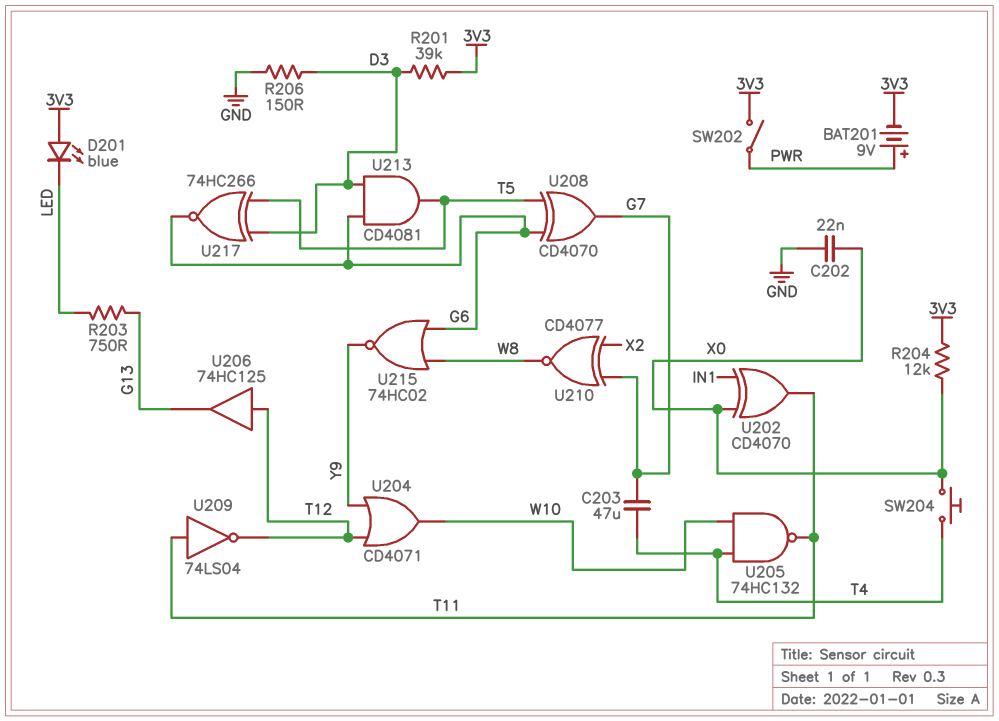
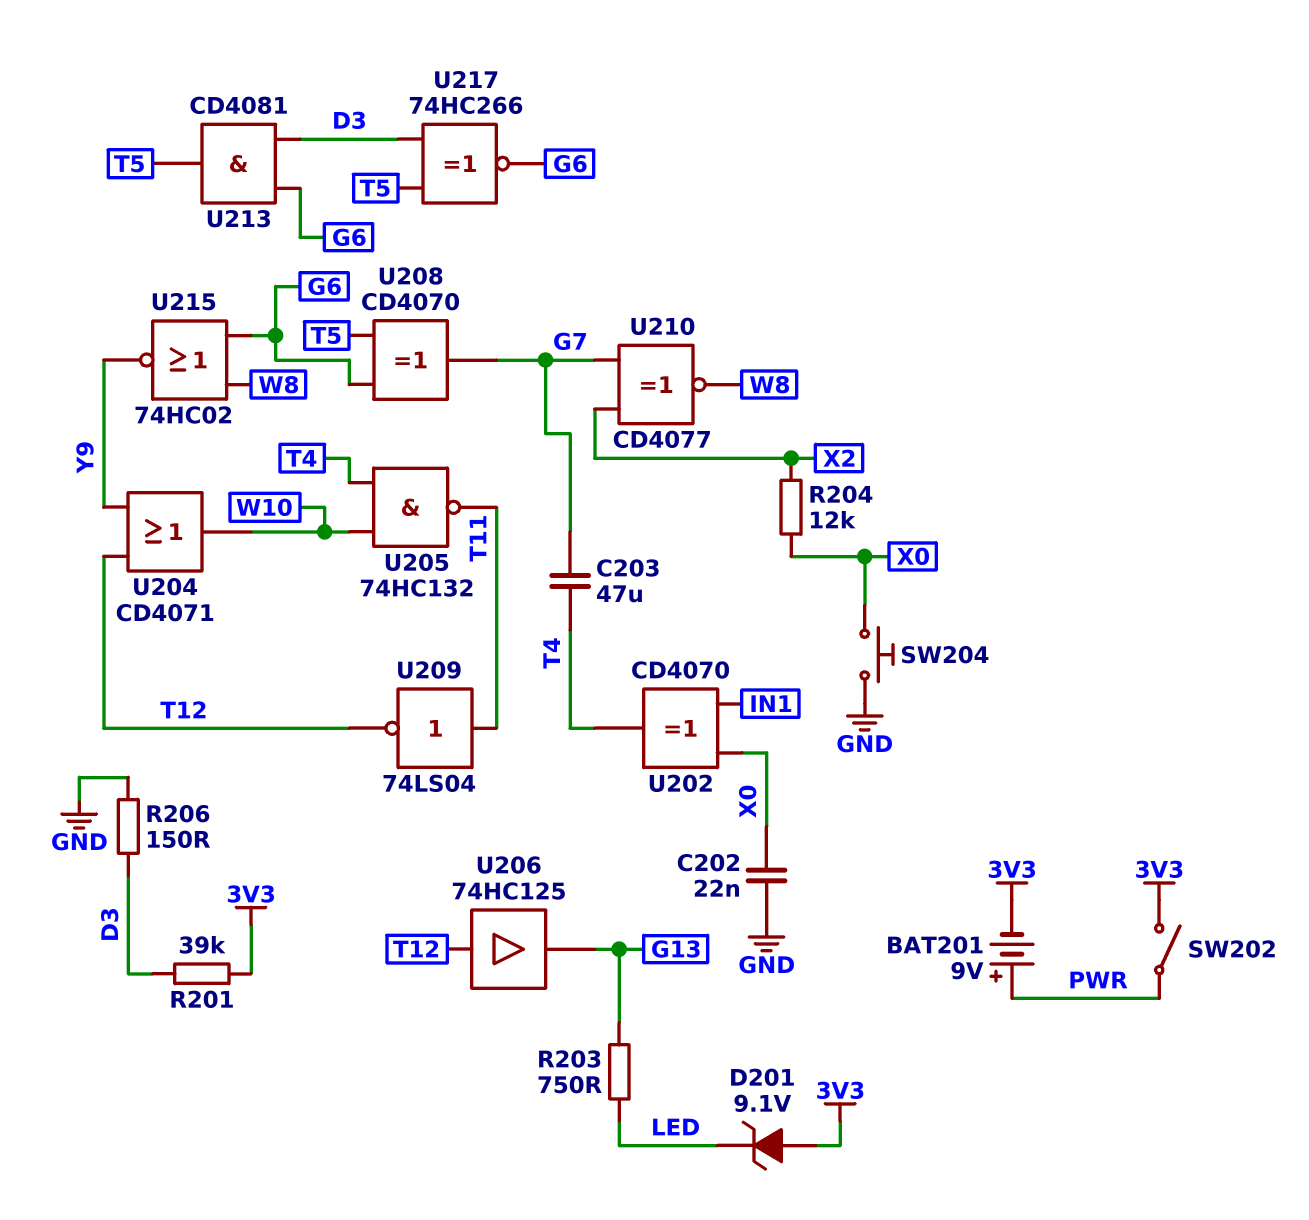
D201: LED blue (A 3V3, K LED) -> zener 9.1V (A 3V3, K LED)
R204: 12k (3V3, X0) -> 12k (X0, X2)
SW204: button (T4, X0) -> button (GND, X0)
U202: XOR CD4070 (in IN1, in X0, out T11) -> XOR CD4070 (in IN1, in X0, out T4)

